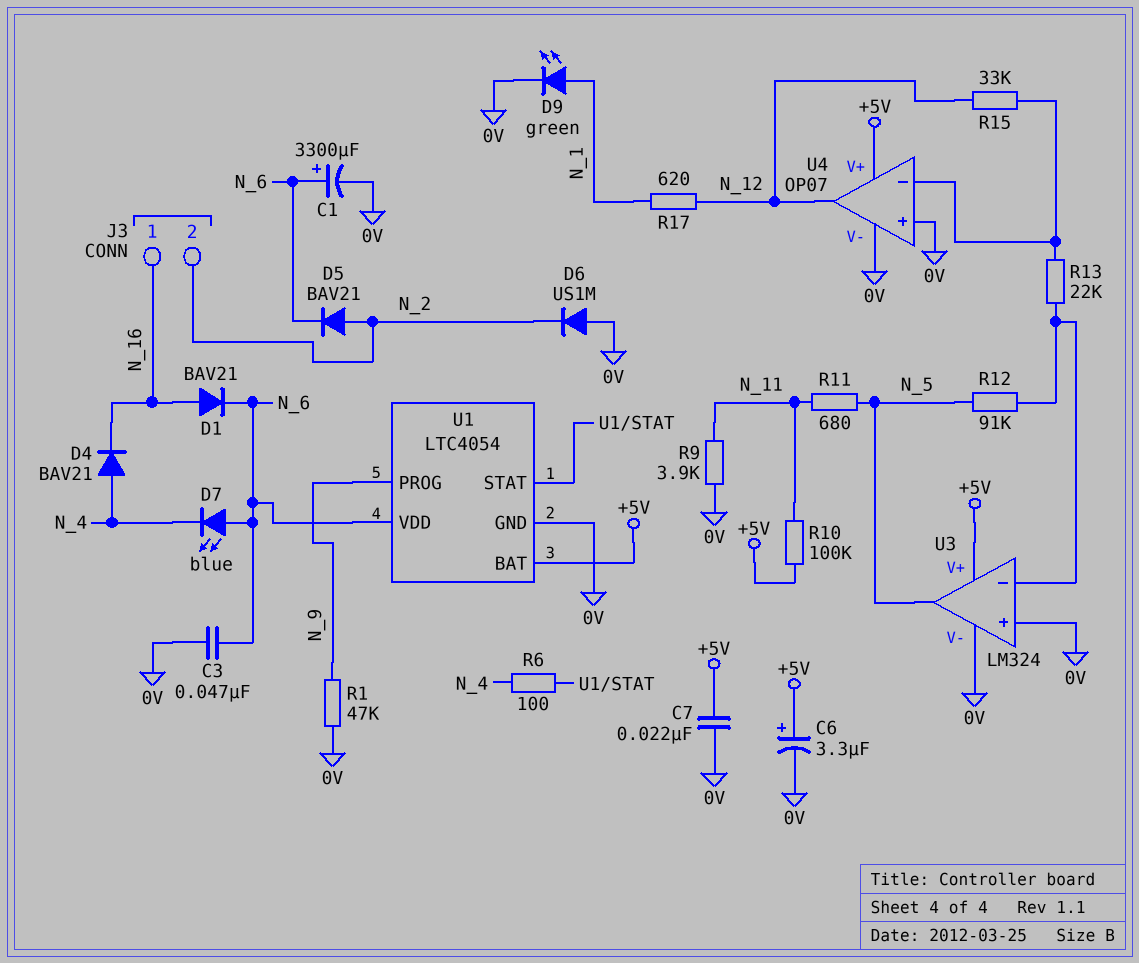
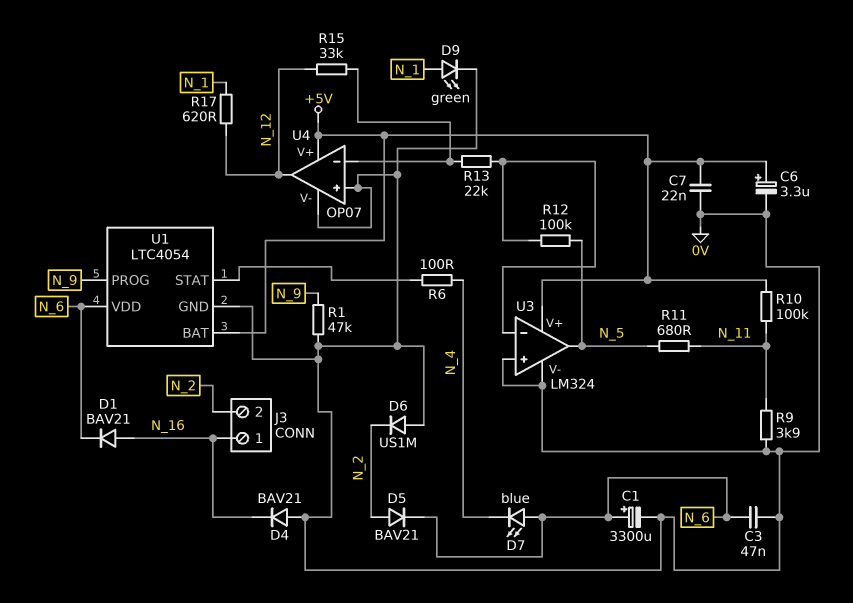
D4: diode BAV21 (A N_4, K N_16) -> diode BAV21 (A 0V, K N_16)
R12: 91k (N_5, U3/in-) -> 100k (N_5, U3/in-)

